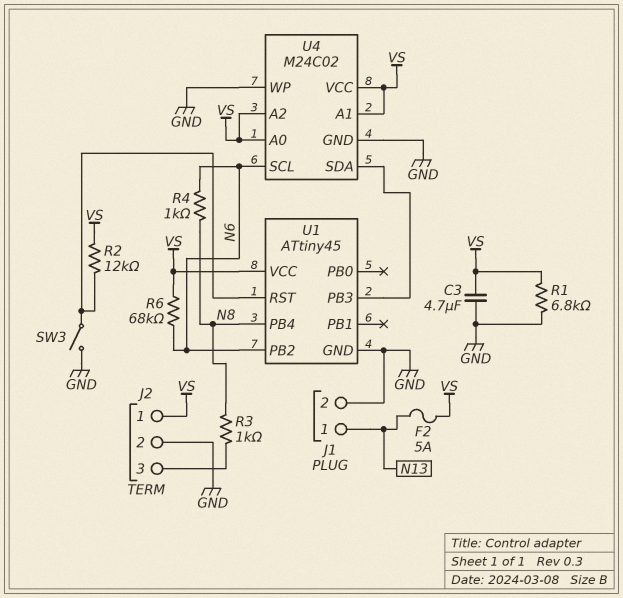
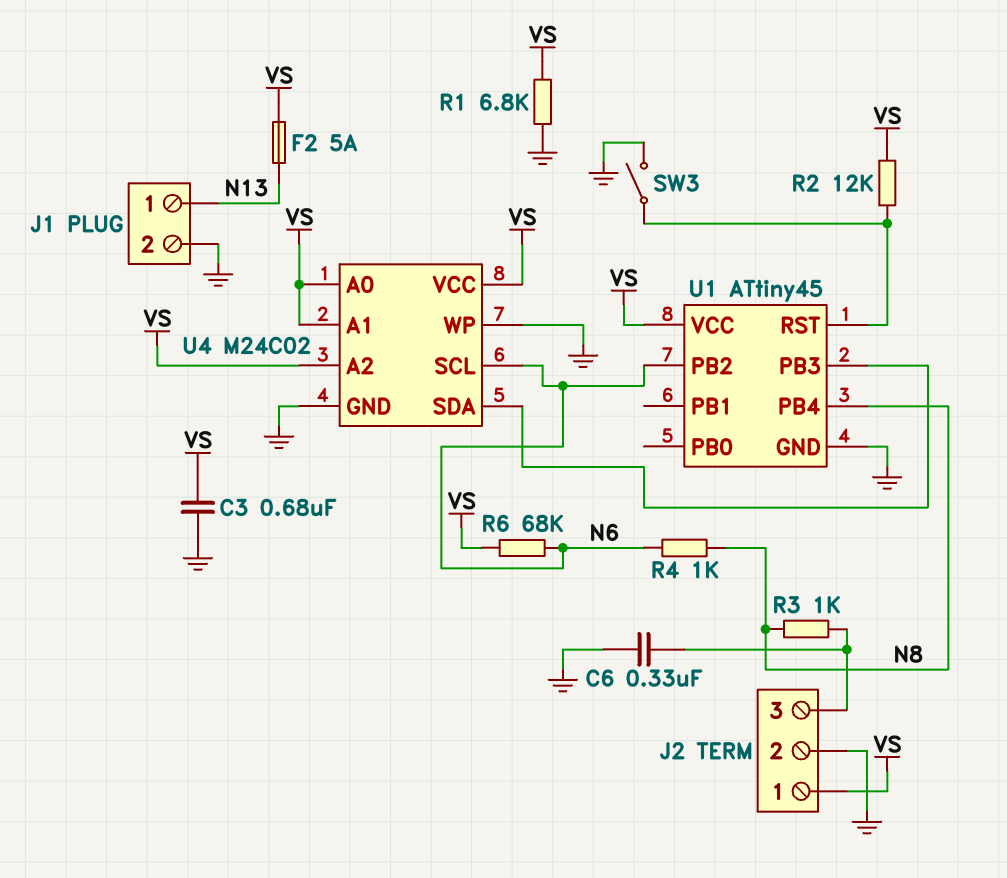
C3: 4.7uF (GND, VS) -> 680nF (GND, VS)
C6: none -> 330nF (GND, J2/3)

